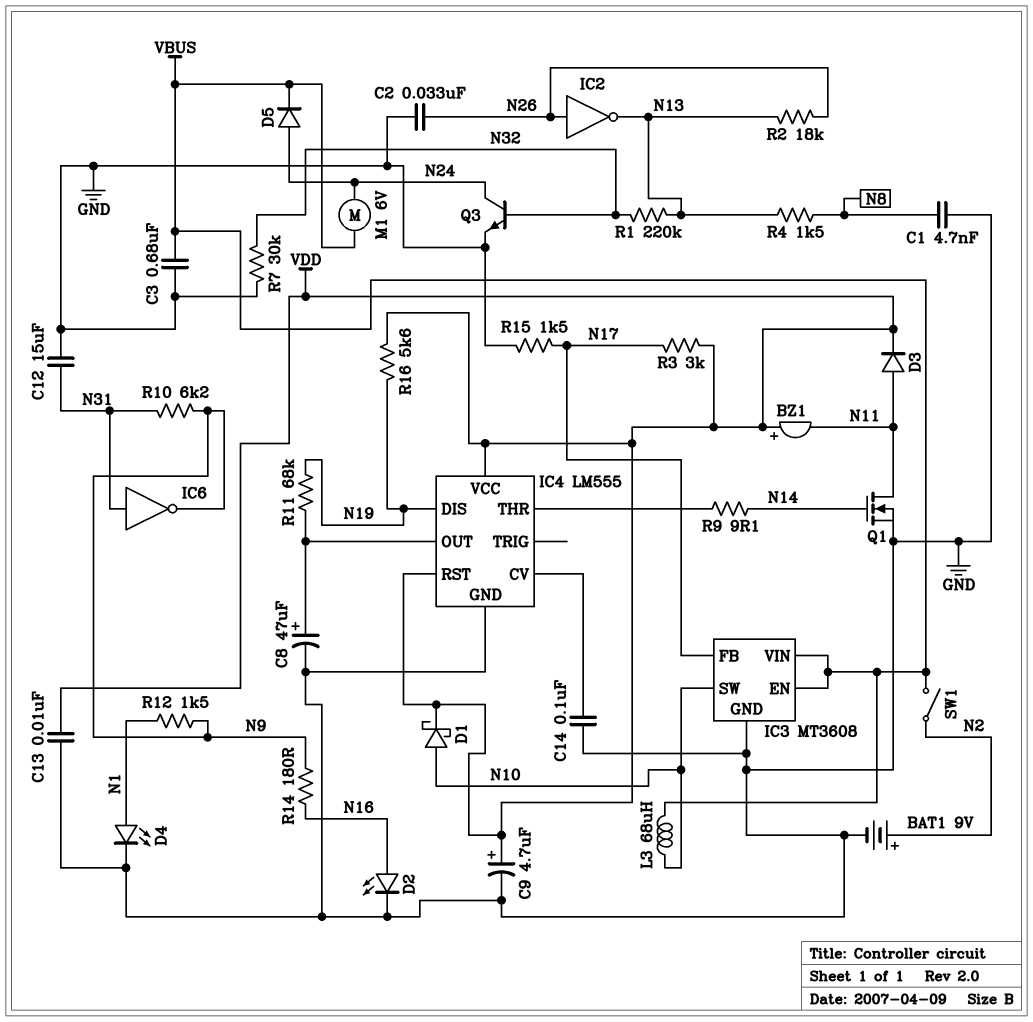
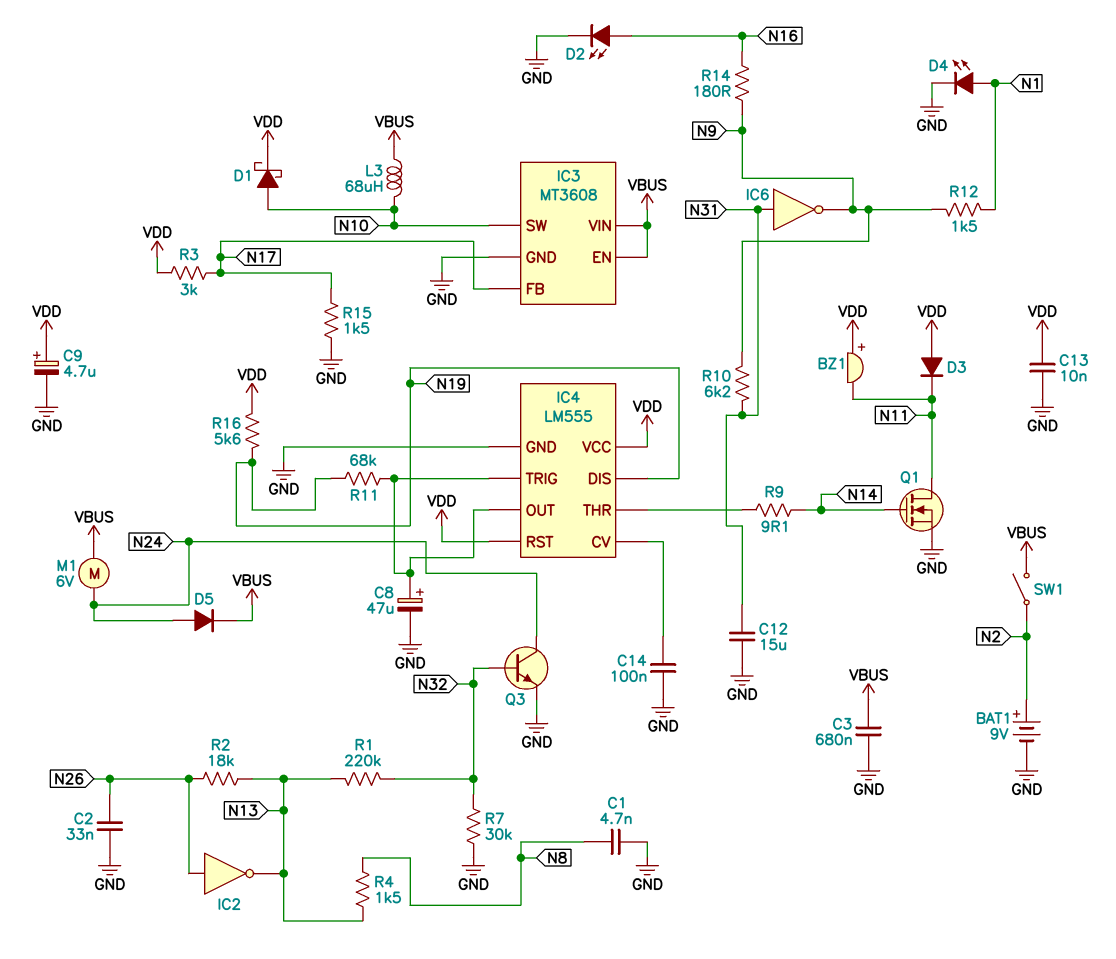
D3: diode (A N11, K VDD) -> diode (A VDD, K N11)
IC4 pin TRIG: none -> IC4/OUT

